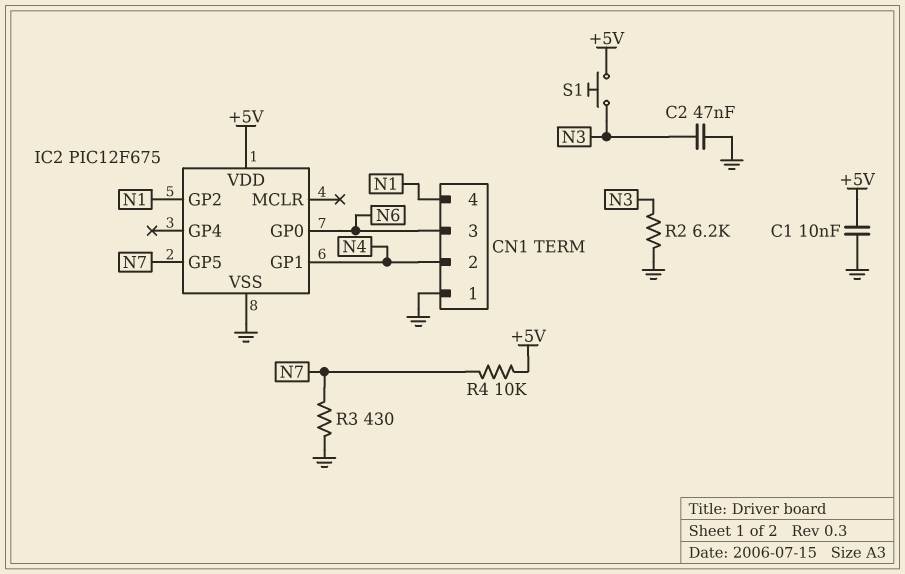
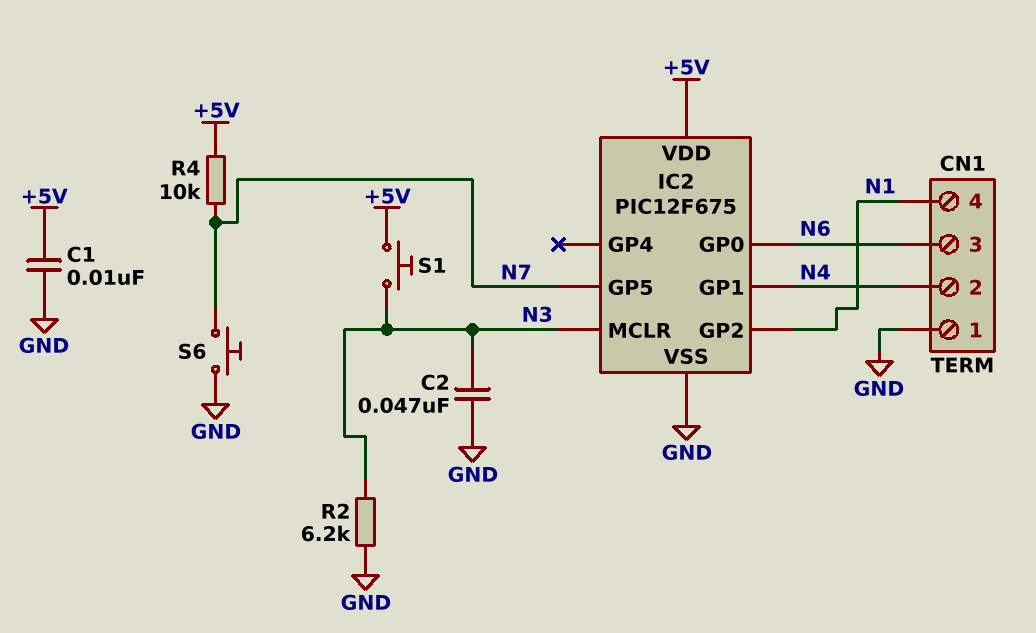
IC2 pin MCLR: none -> N3
R3: 430 (GND, N7) -> none
S6: none -> button (GND, N7)

